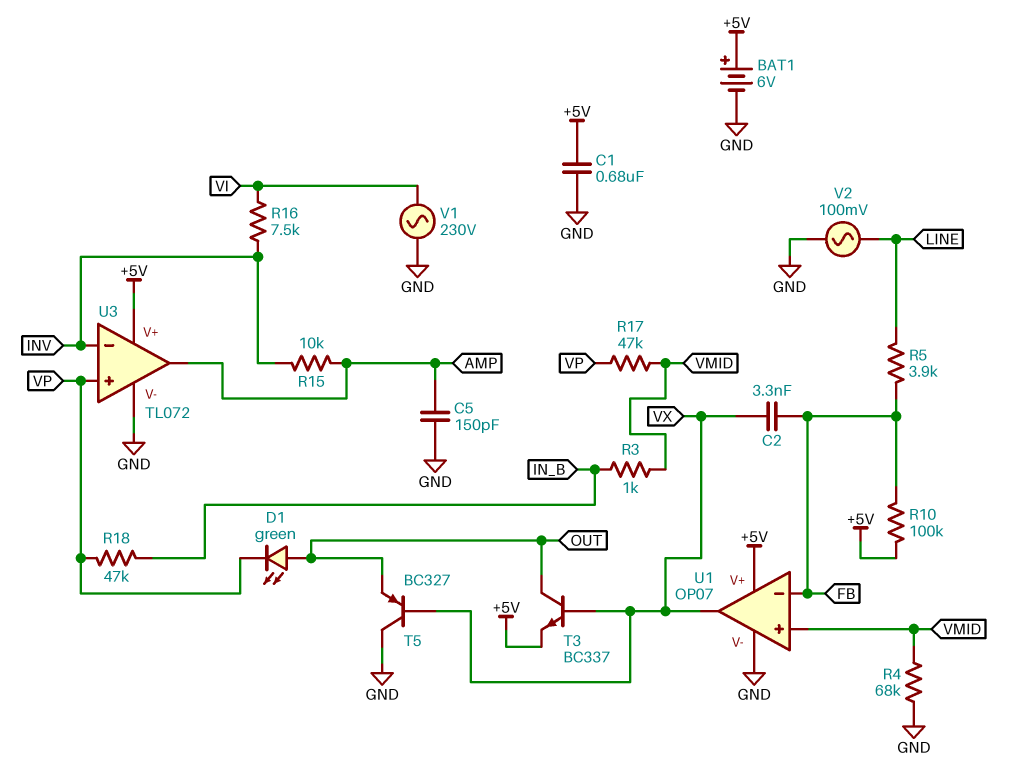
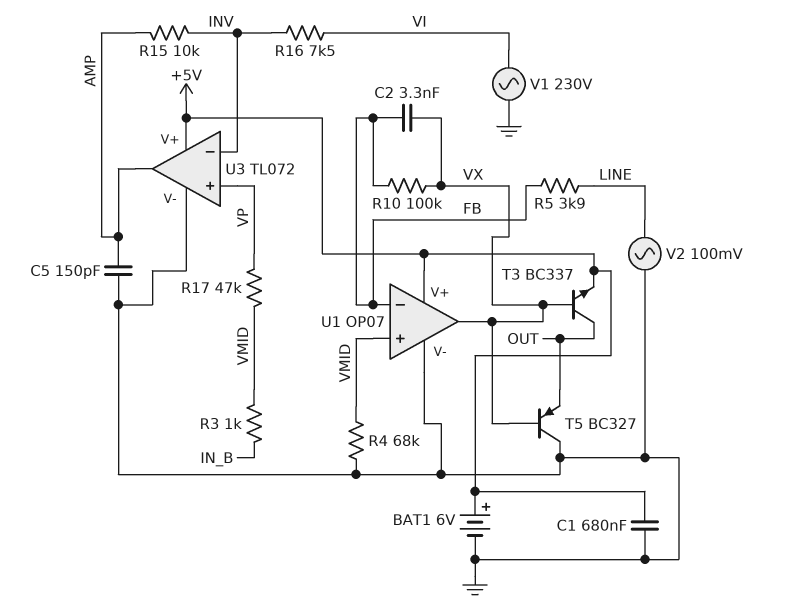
D1: LED green (A OUT, K VP) -> none
R10: 100k (+5V, FB) -> 100k (FB, VX)
R18: 47k (IN_B, VP) -> none

